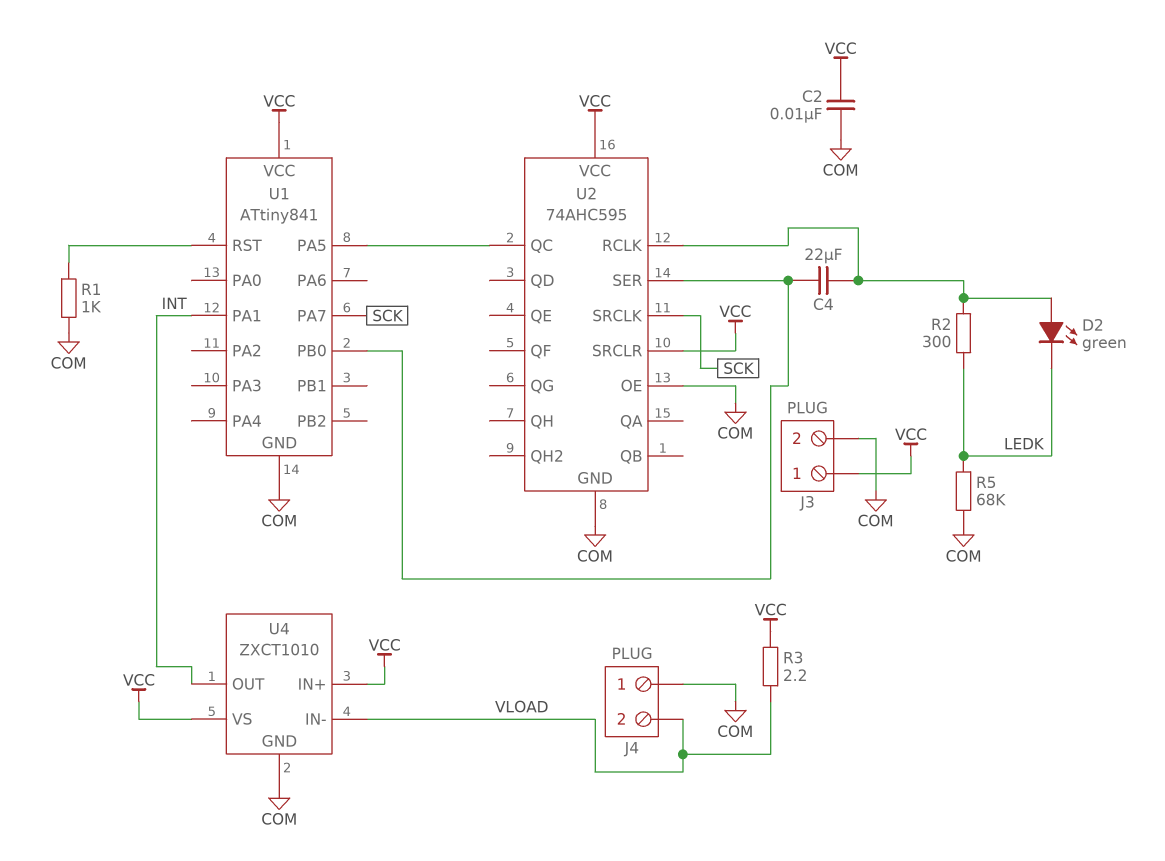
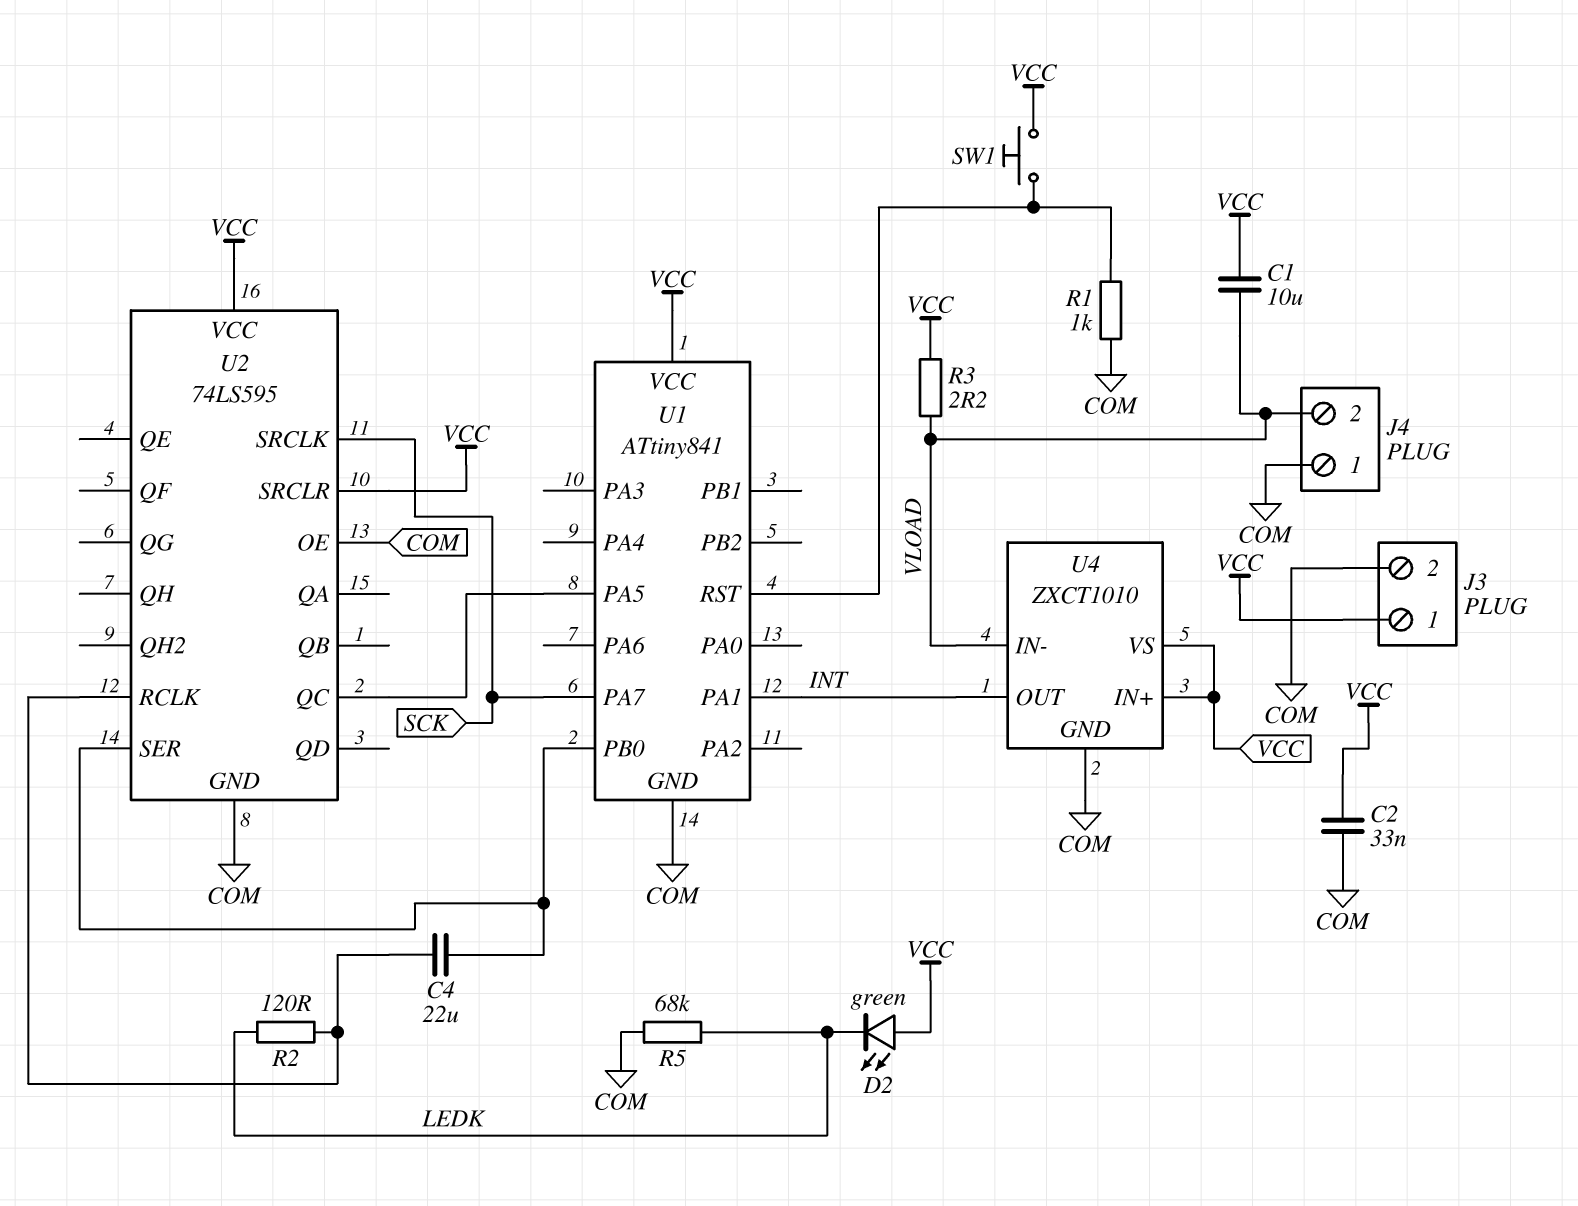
C1: none -> 10uF (VCC, VLOAD)
C2: 10nF (COM, VCC) -> 33nF (COM, VCC)
D2: LED green (A U2/RCLK, K LEDK) -> LED green (A VCC, K LEDK)
R2: 300 (LEDK, U2/RCLK) -> 120 (LEDK, U2/RCLK)
SW1: none -> button (U1/RST, VCC)
U2: 74AHC595 -> 74LS595

